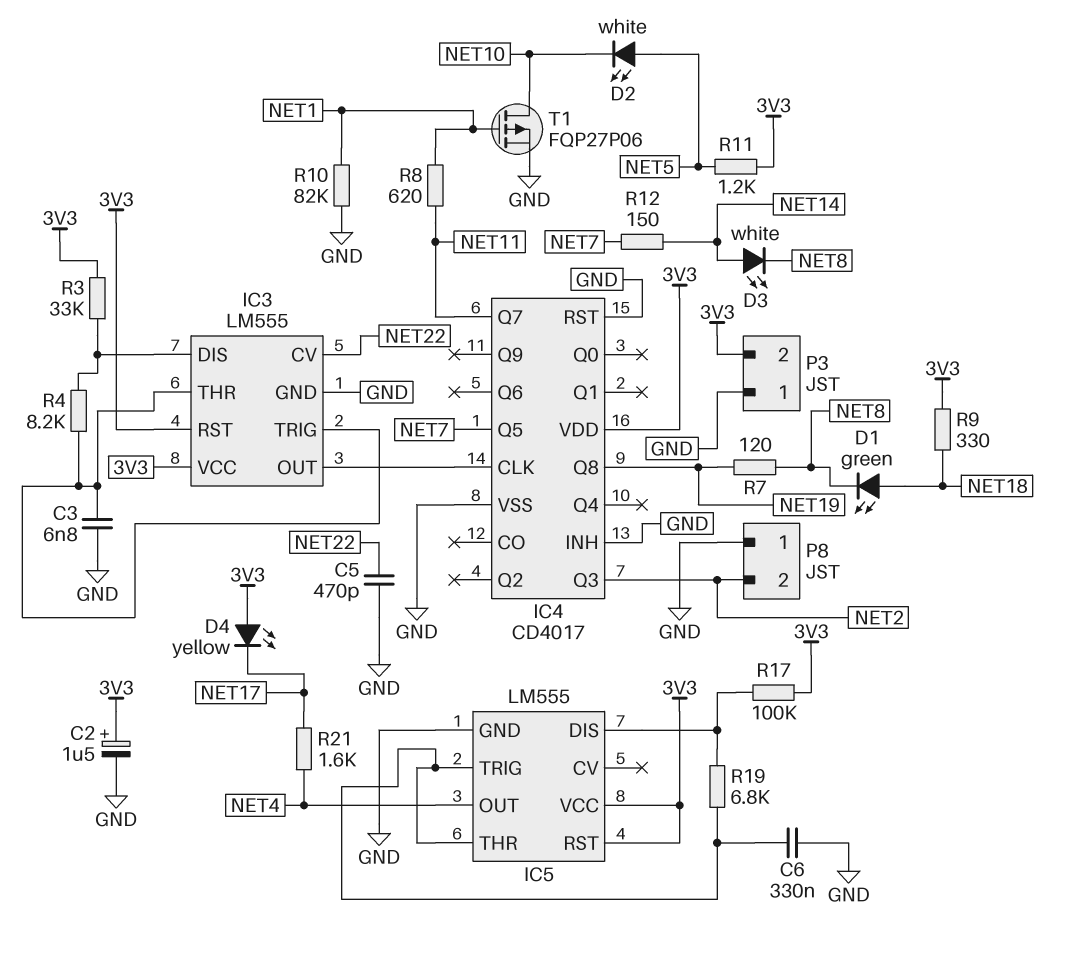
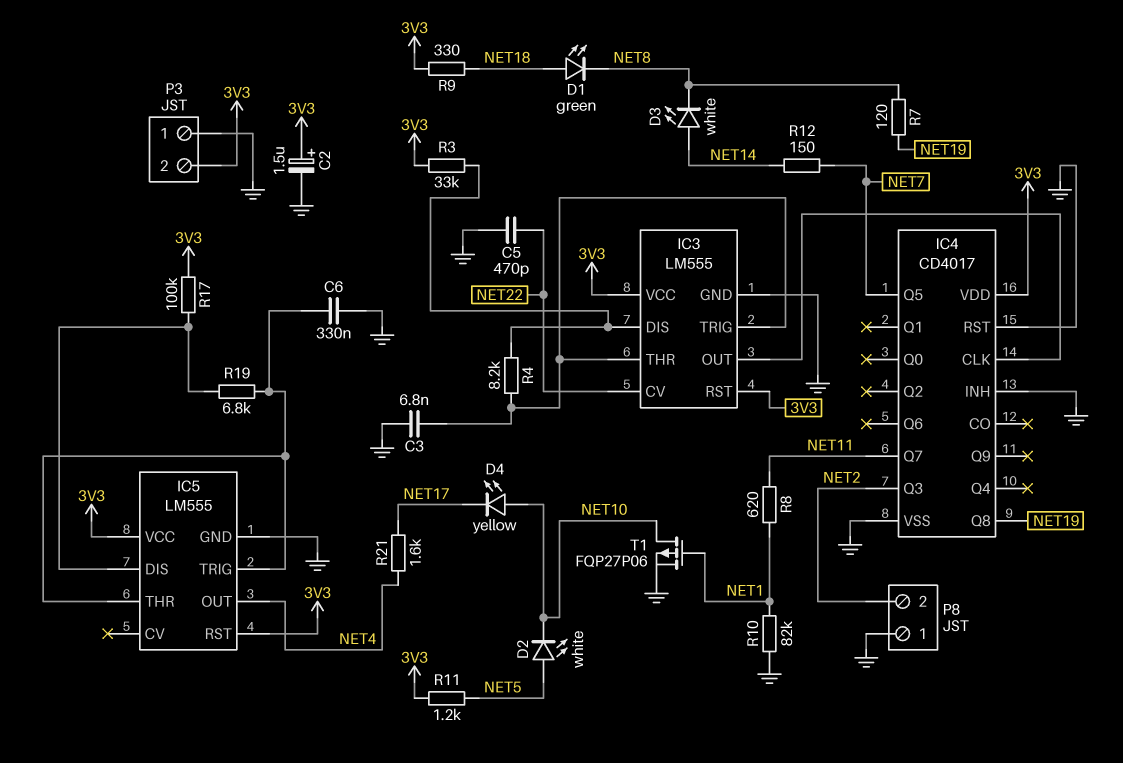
D4: LED yellow (A 3V3, K NET17) -> LED yellow (A NET10, K NET17)

